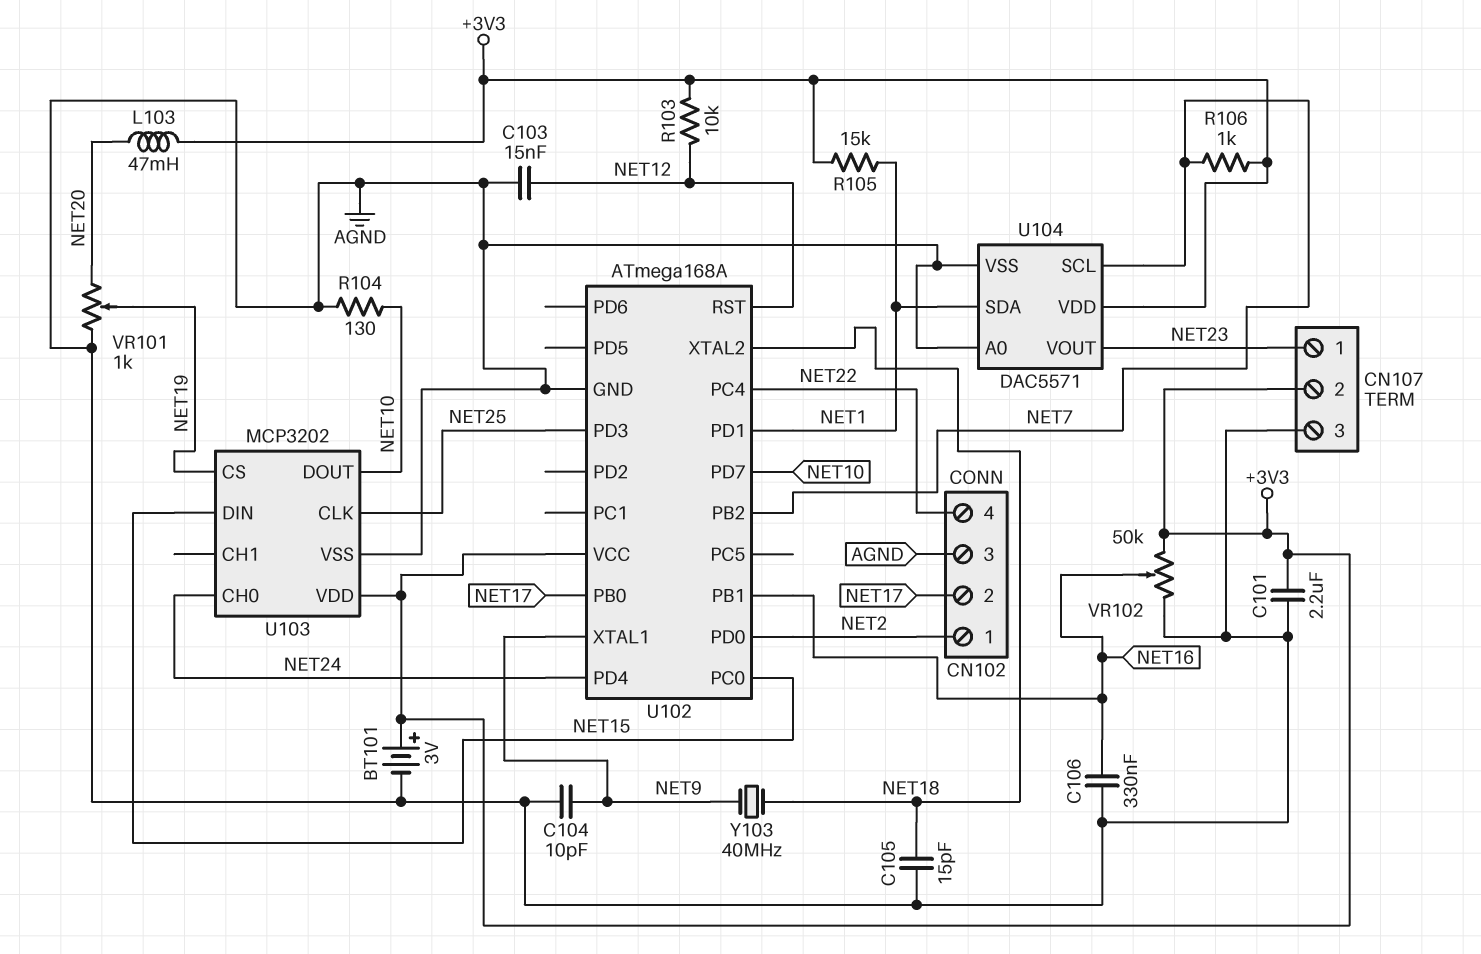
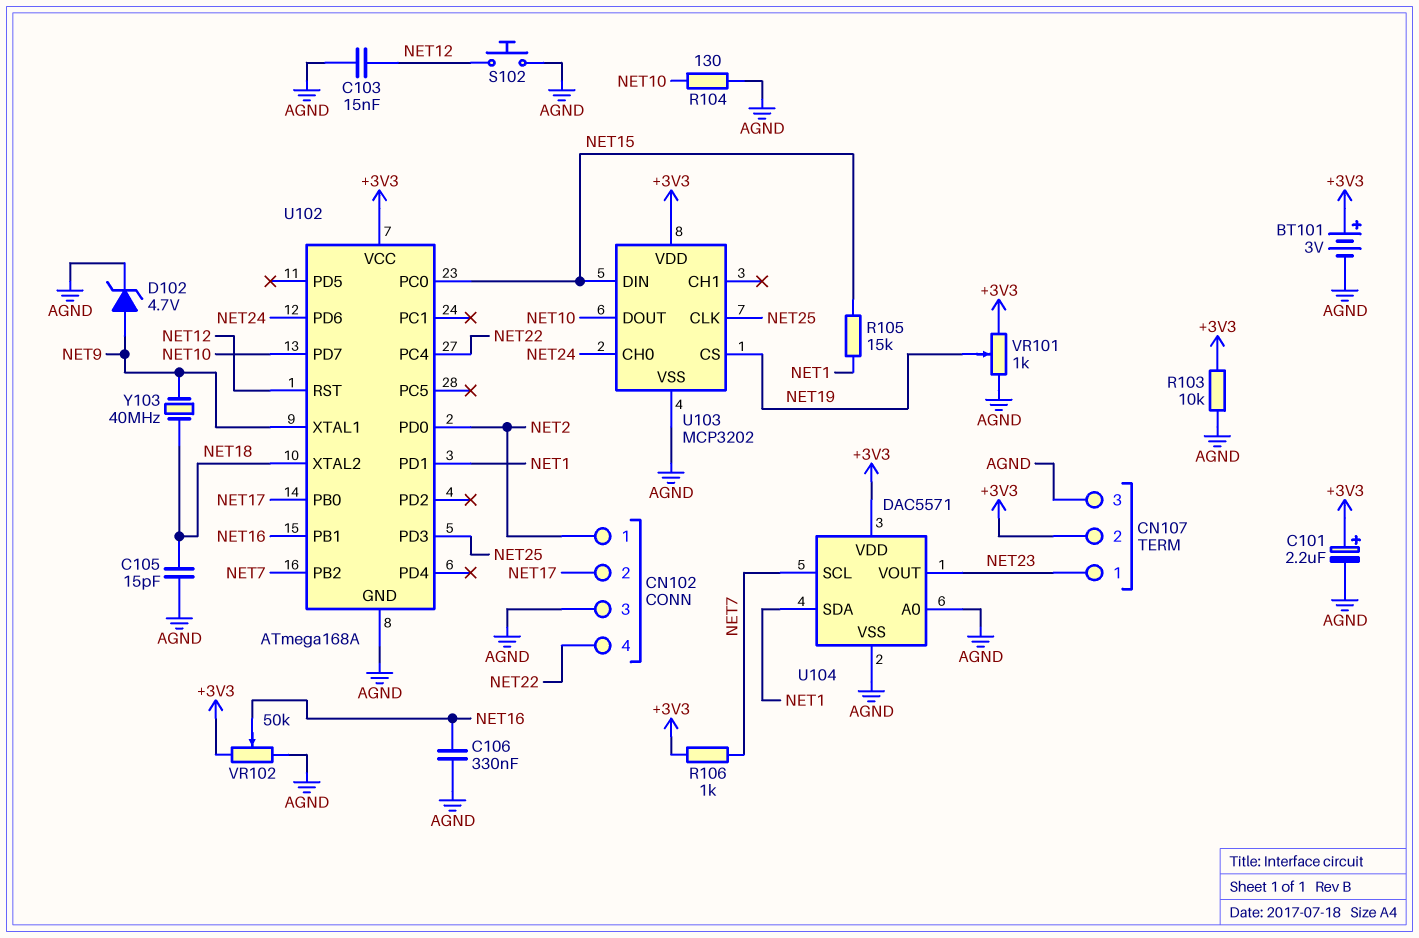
C101: 2.2uF (+3V3, AGND) -> 2.2uF (plus +3V3, minus AGND)
C104: 10pF (AGND, NET9) -> none
D102: none -> zener 4.7V (A NET9, K AGND)
L103: 47mH (+3V3, NET20) -> none
R103: 10k (+3V3, NET12) -> 10k (+3V3, AGND)
R105: 15k (+3V3, NET1) -> 15k (NET1, NET15)
S102: none -> button (AGND, NET12)
U102 pin PD4: NET24 -> none
U102 pin PD6: none -> NET24
VR101: 1k (AGND, NET20, wiper NET19) -> 1k (+3V3, AGND, wiper NET19)

